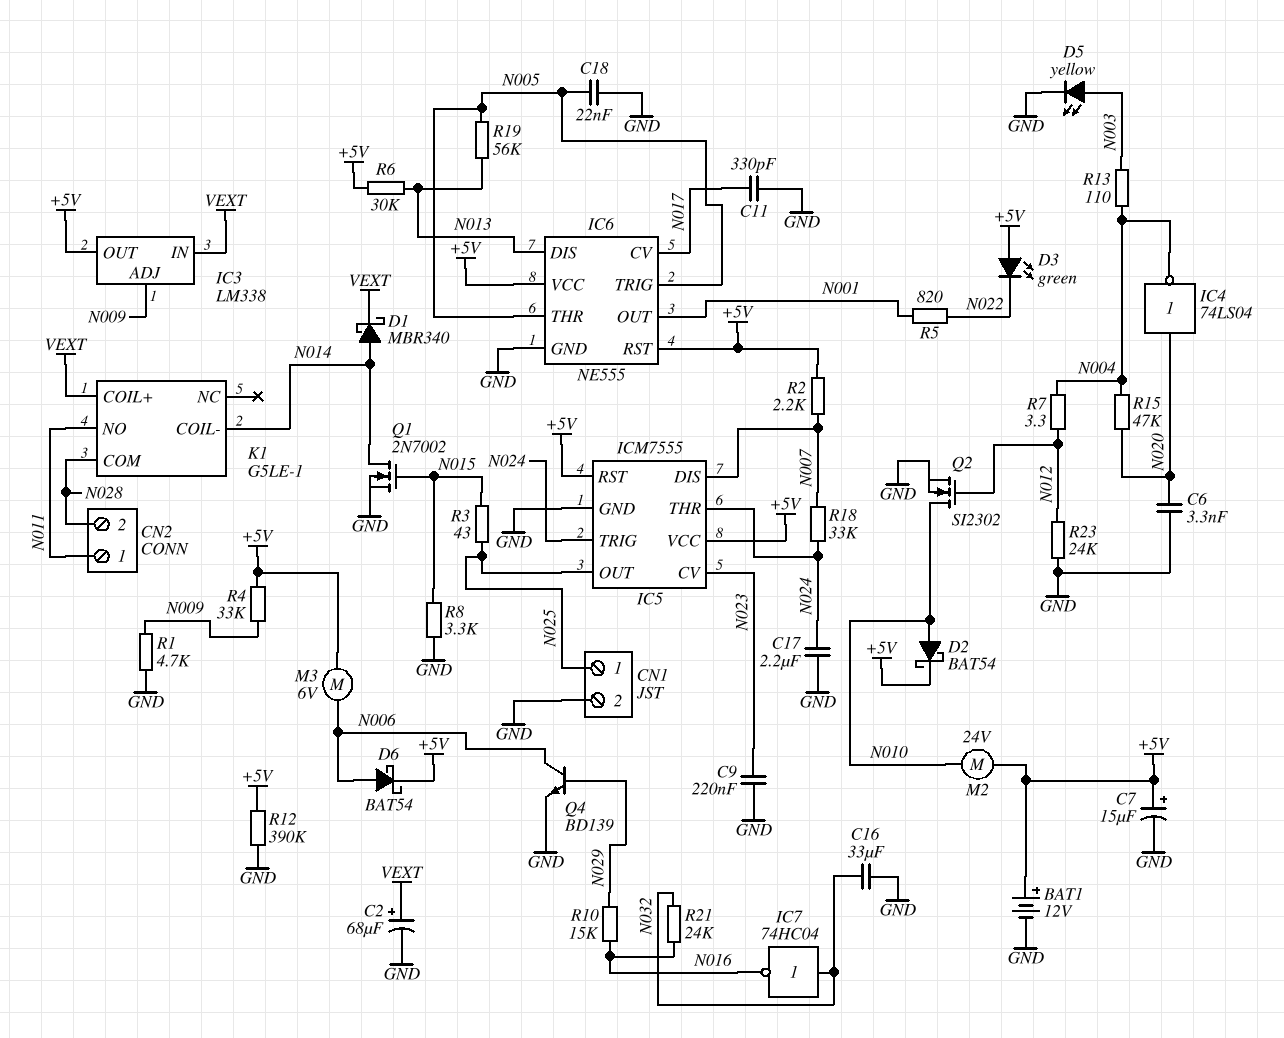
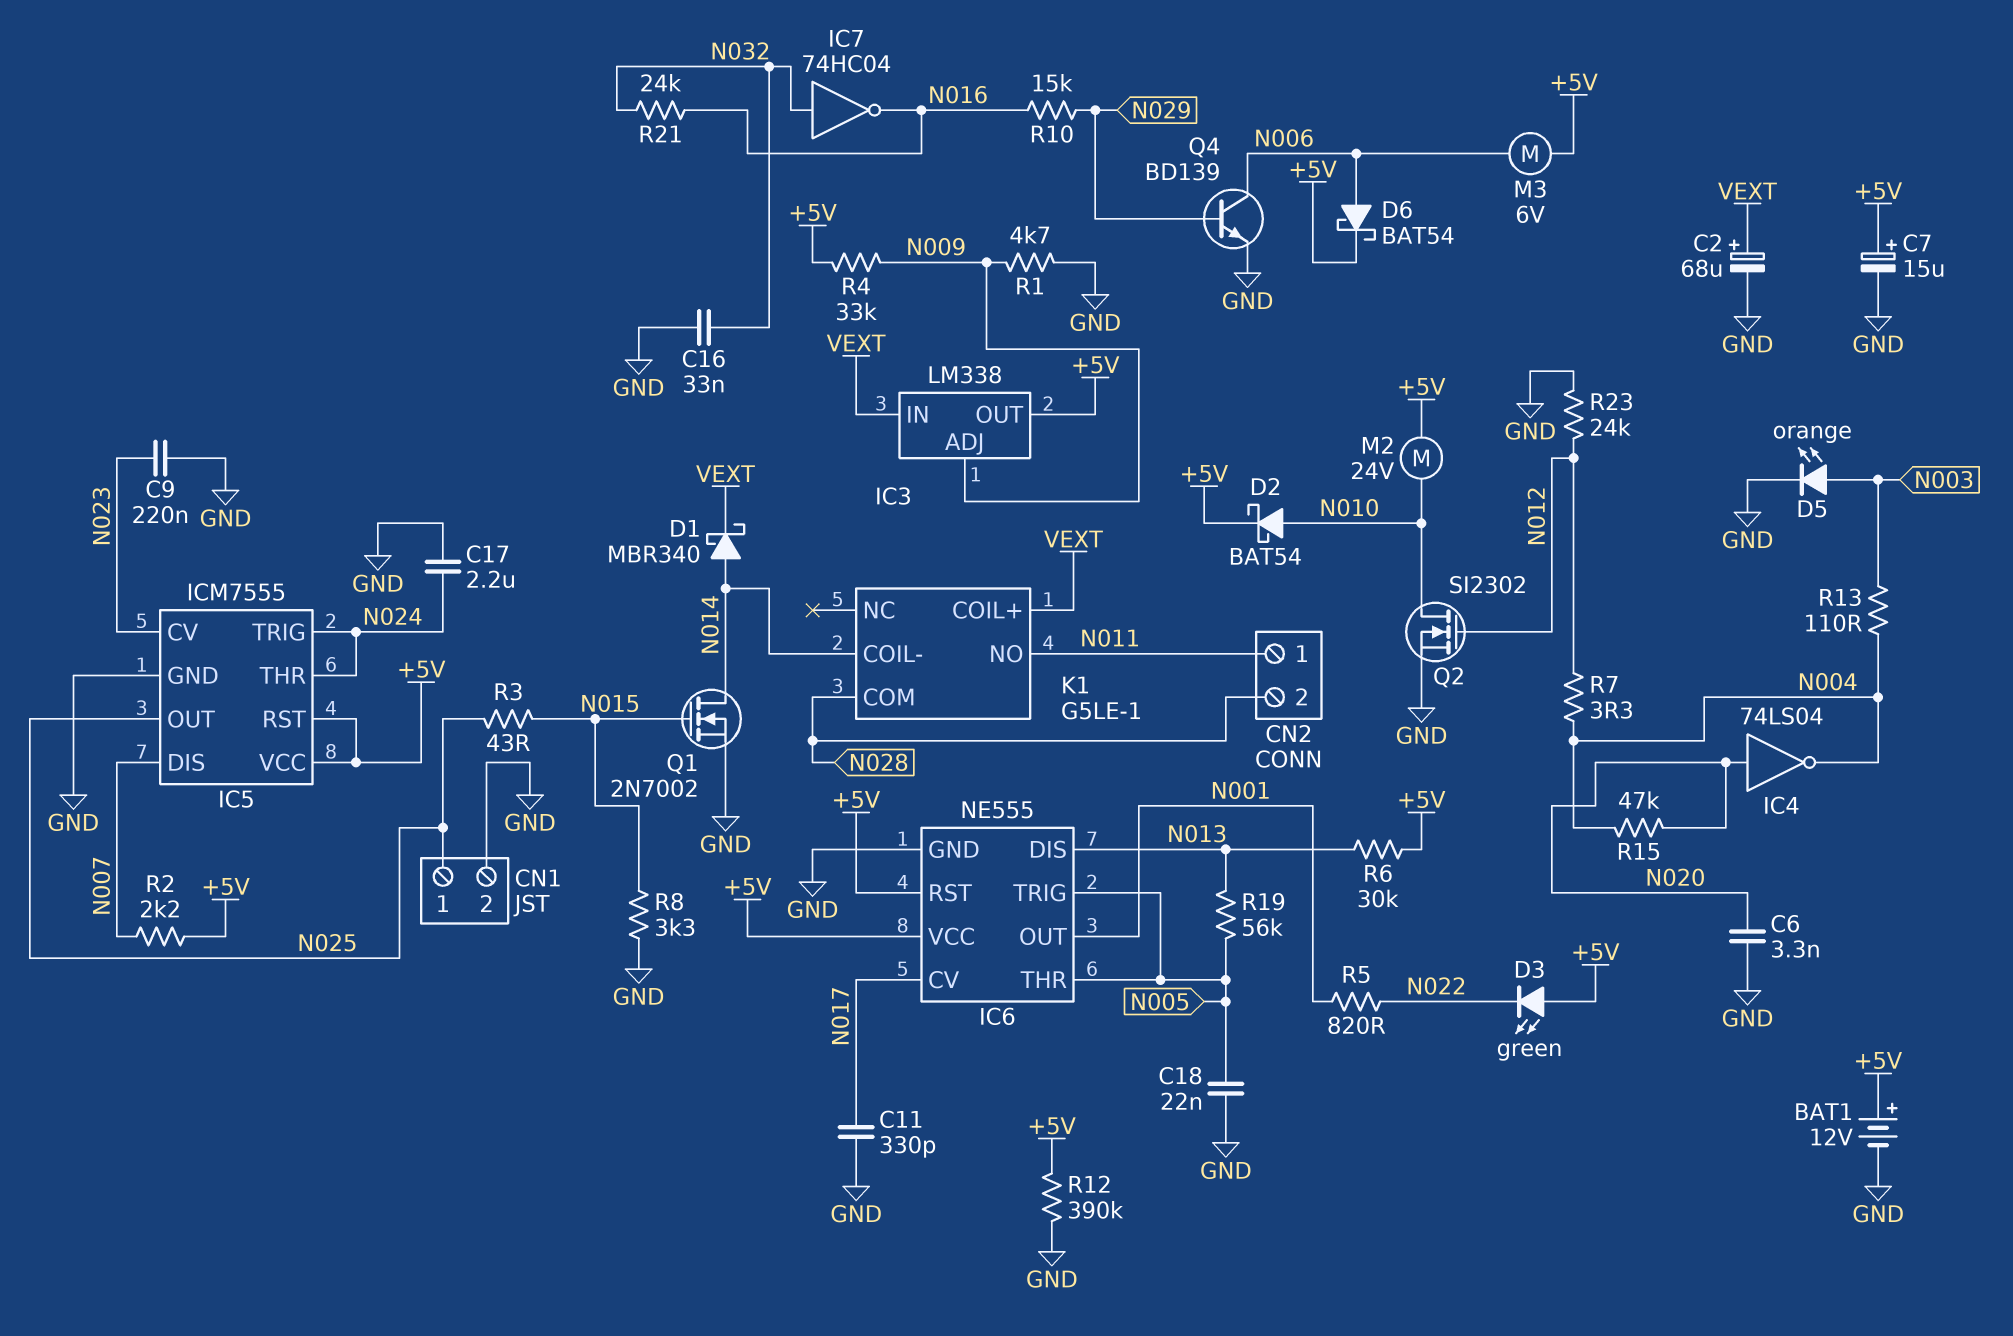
C16: 33uF (GND, N032) -> 33nF (GND, N032)
D5: LED yellow (A N003, K GND) -> LED orange (A N003, K GND)
R18: 33k (N007, N024) -> none

